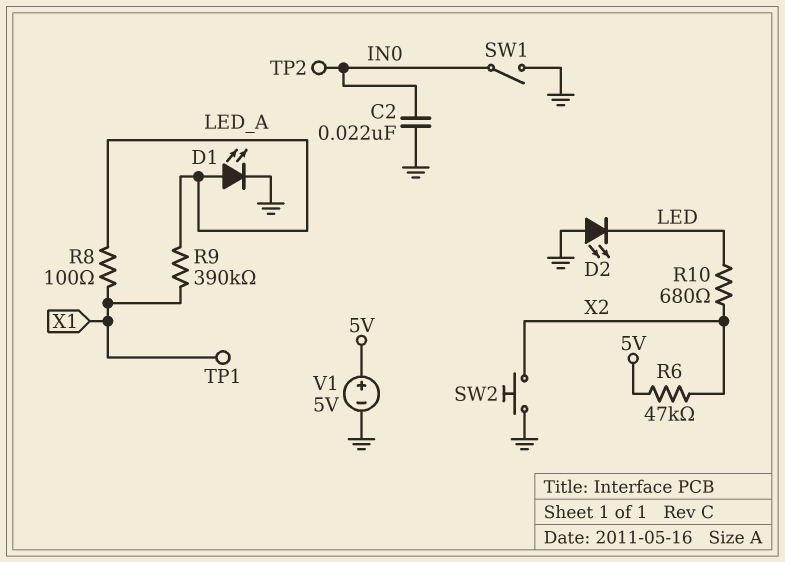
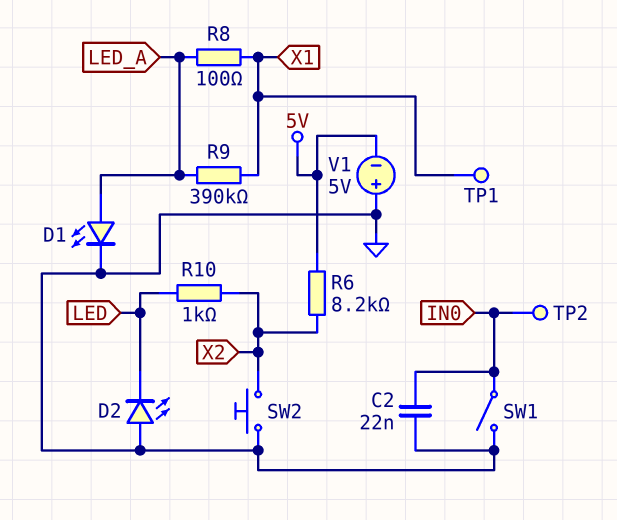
R6: 47k (5V, X2) -> 8.2k (5V, X2)
R10: 680 (LED, X2) -> 1k (LED, X2)
V1: 5V (plus 5V, minus GND) -> 5V (plus GND, minus 5V)

